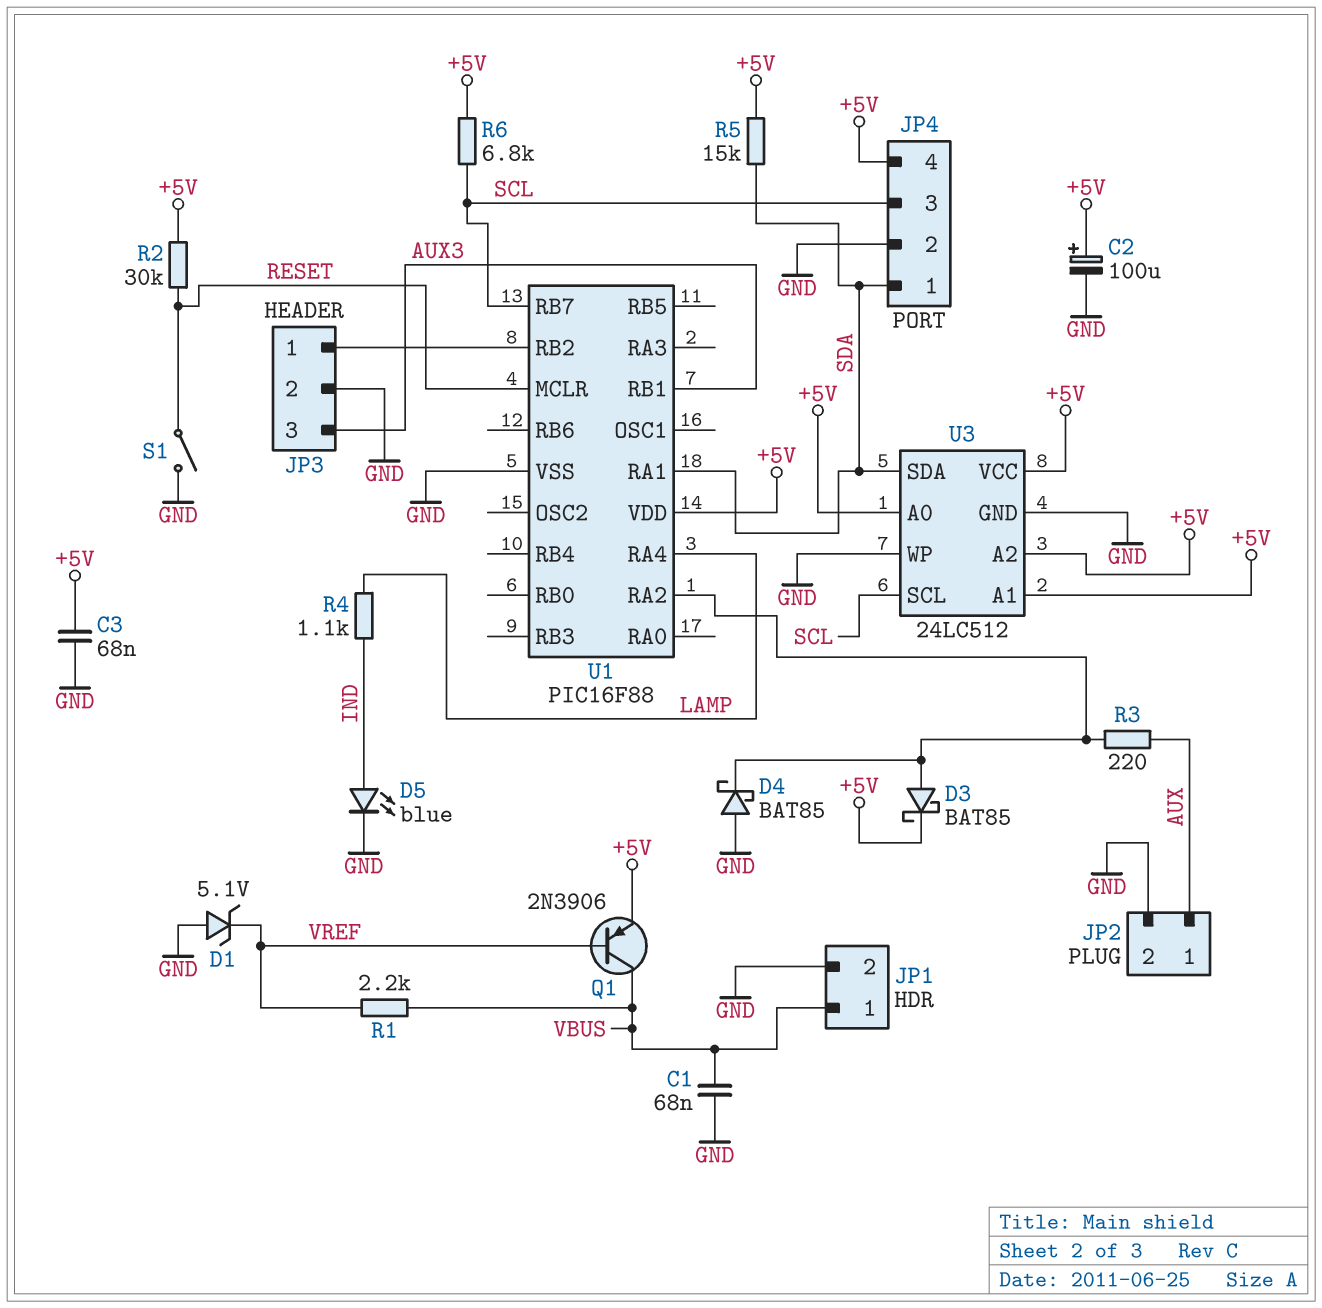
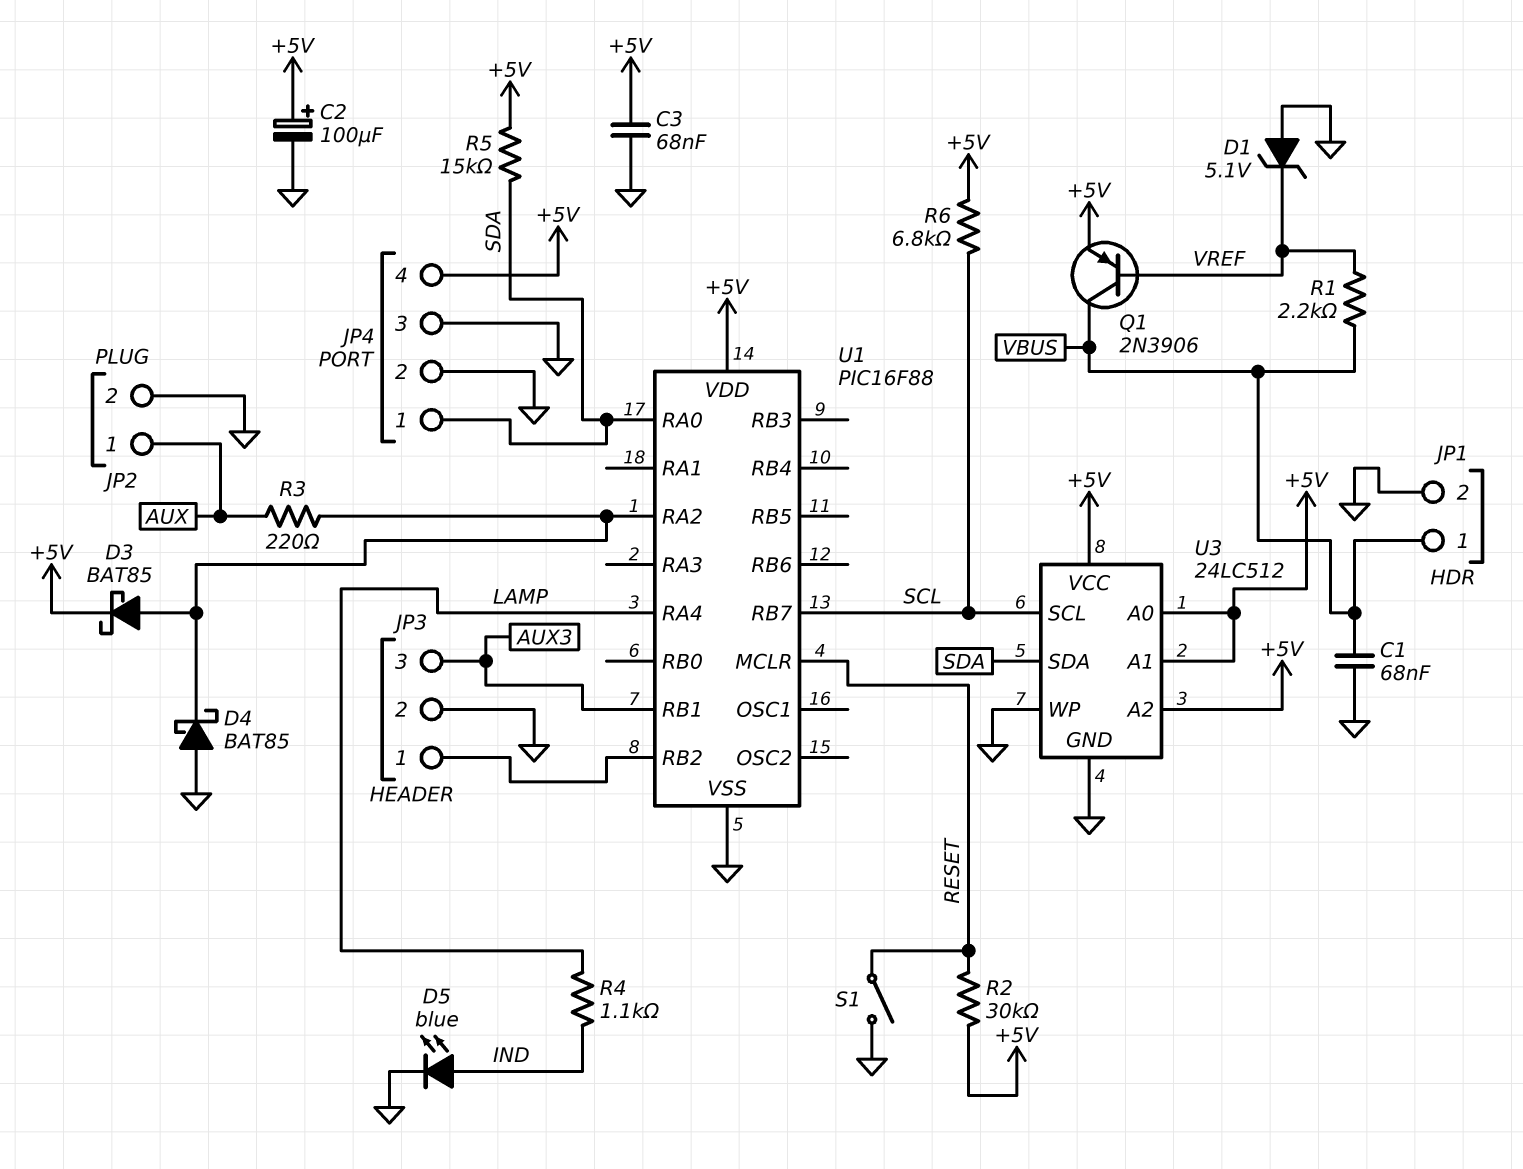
JP4 pin 3: SCL -> GND
U1 pin RA0: none -> SDA
U1 pin RA1: SDA -> none

